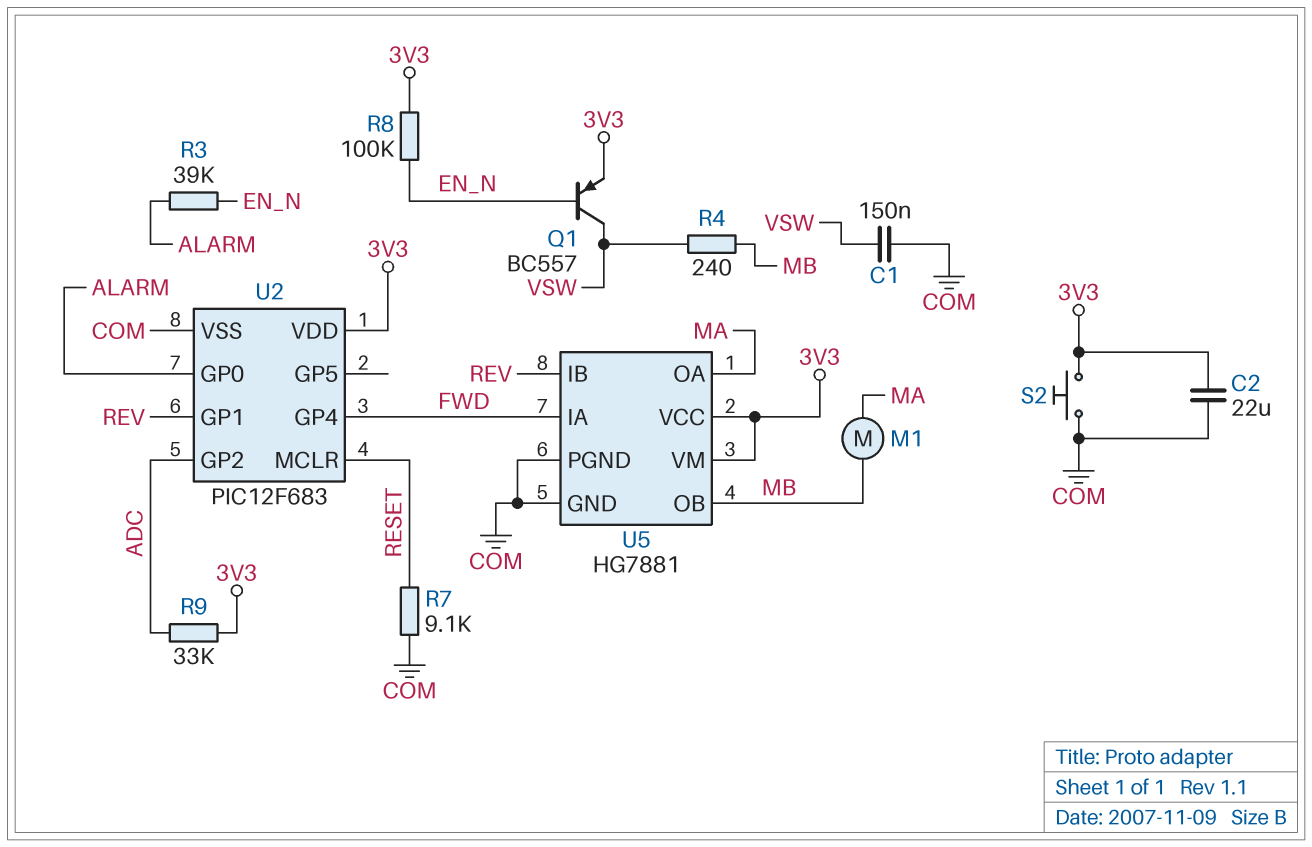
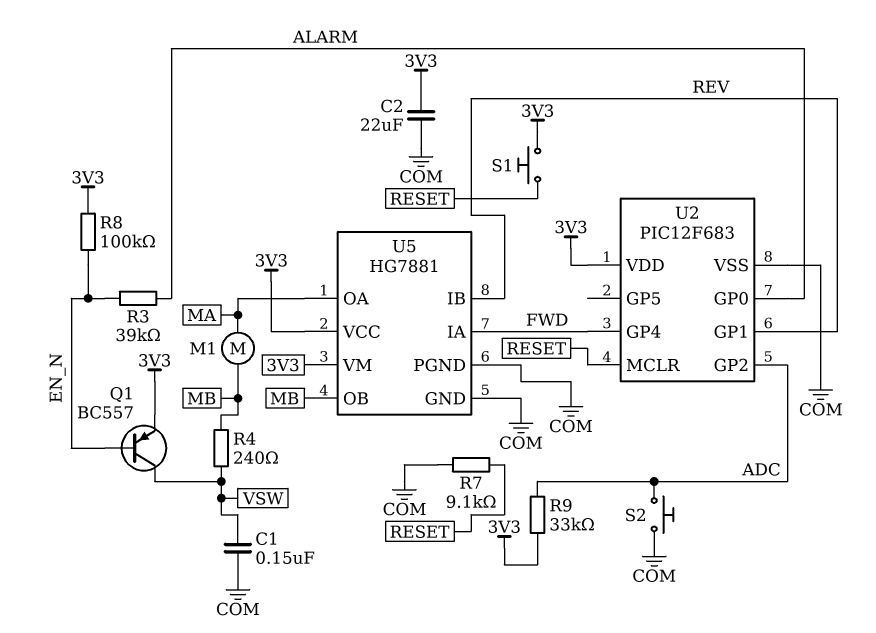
S1: none -> button (3V3, RESET)
S2: button (3V3, COM) -> button (ADC, COM)

